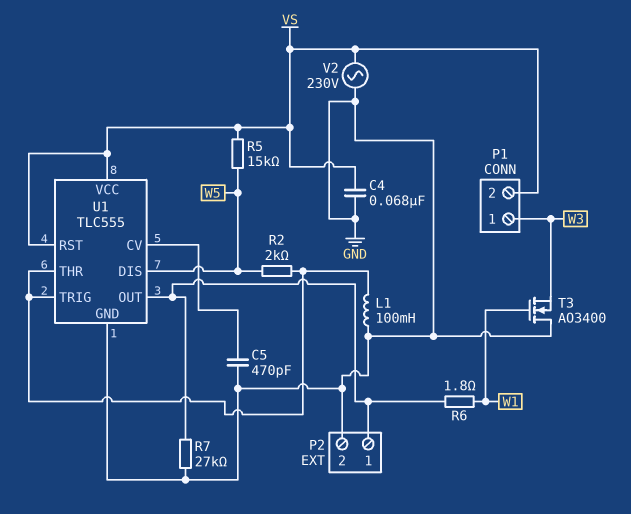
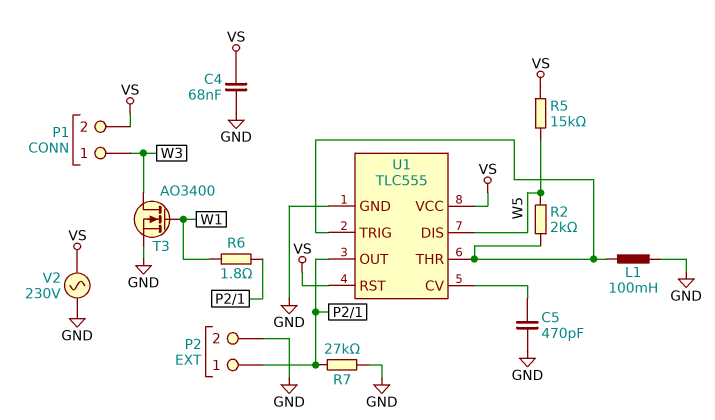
T3: NMOS AO3400 (G W1, D GND, S W3) -> NMOS AO3400 (G W1, D W3, S GND)

